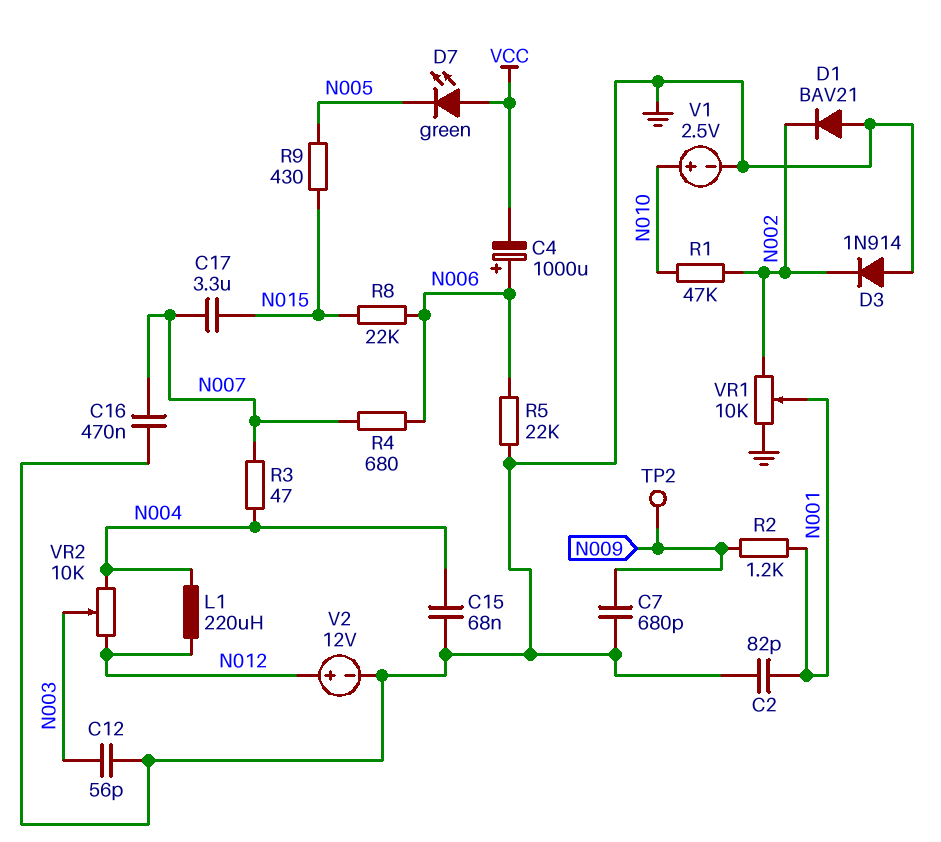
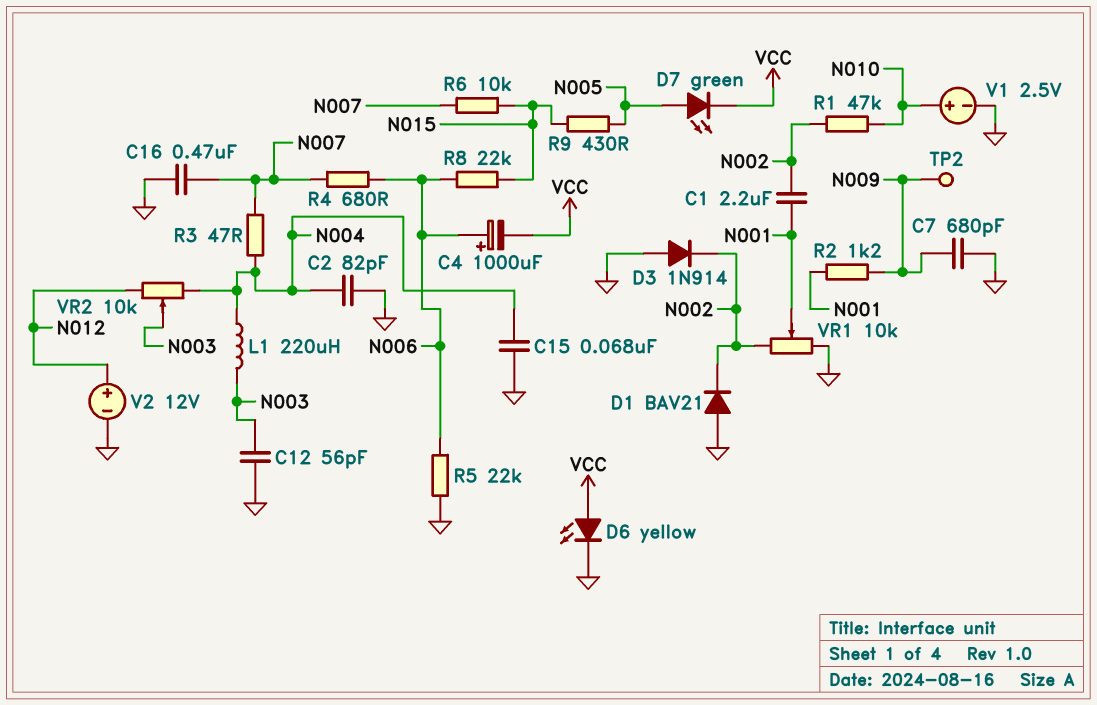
C1: none -> 2.2uF (N001, N002)
C2: 82pF (GND, N001) -> 82pF (GND, N004)
C17: 3.3uF (N007, N015) -> none
D6: none -> LED yellow (A VCC, K GND)
D7: LED green (A VCC, K N005) -> LED green (A N005, K VCC)
L1: 220uH (N004, N012) -> 220uH (N003, N004)
R6: none -> 10k (N007, N015)

